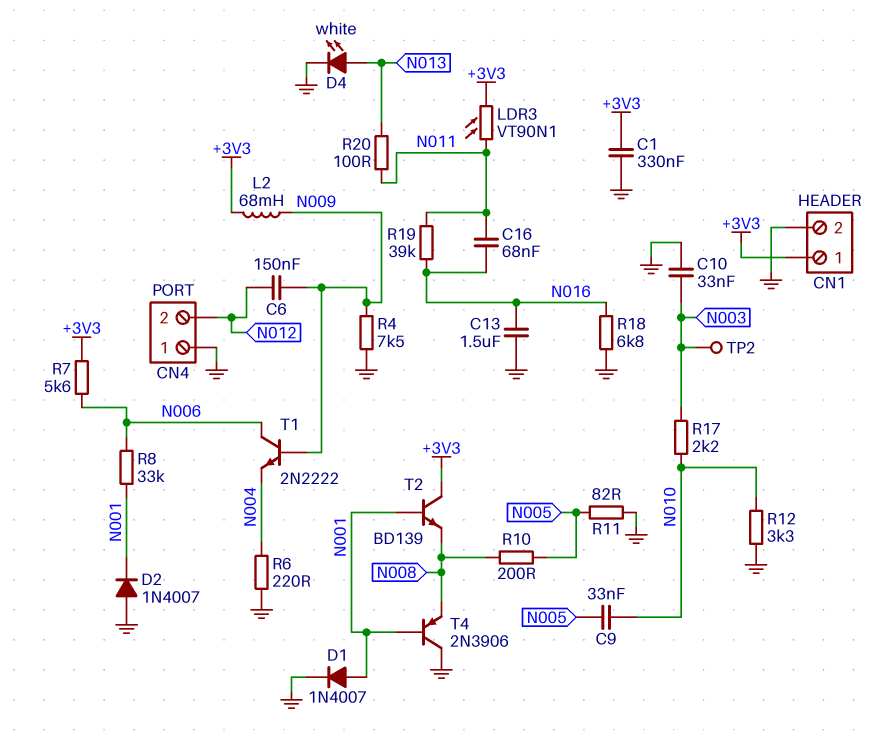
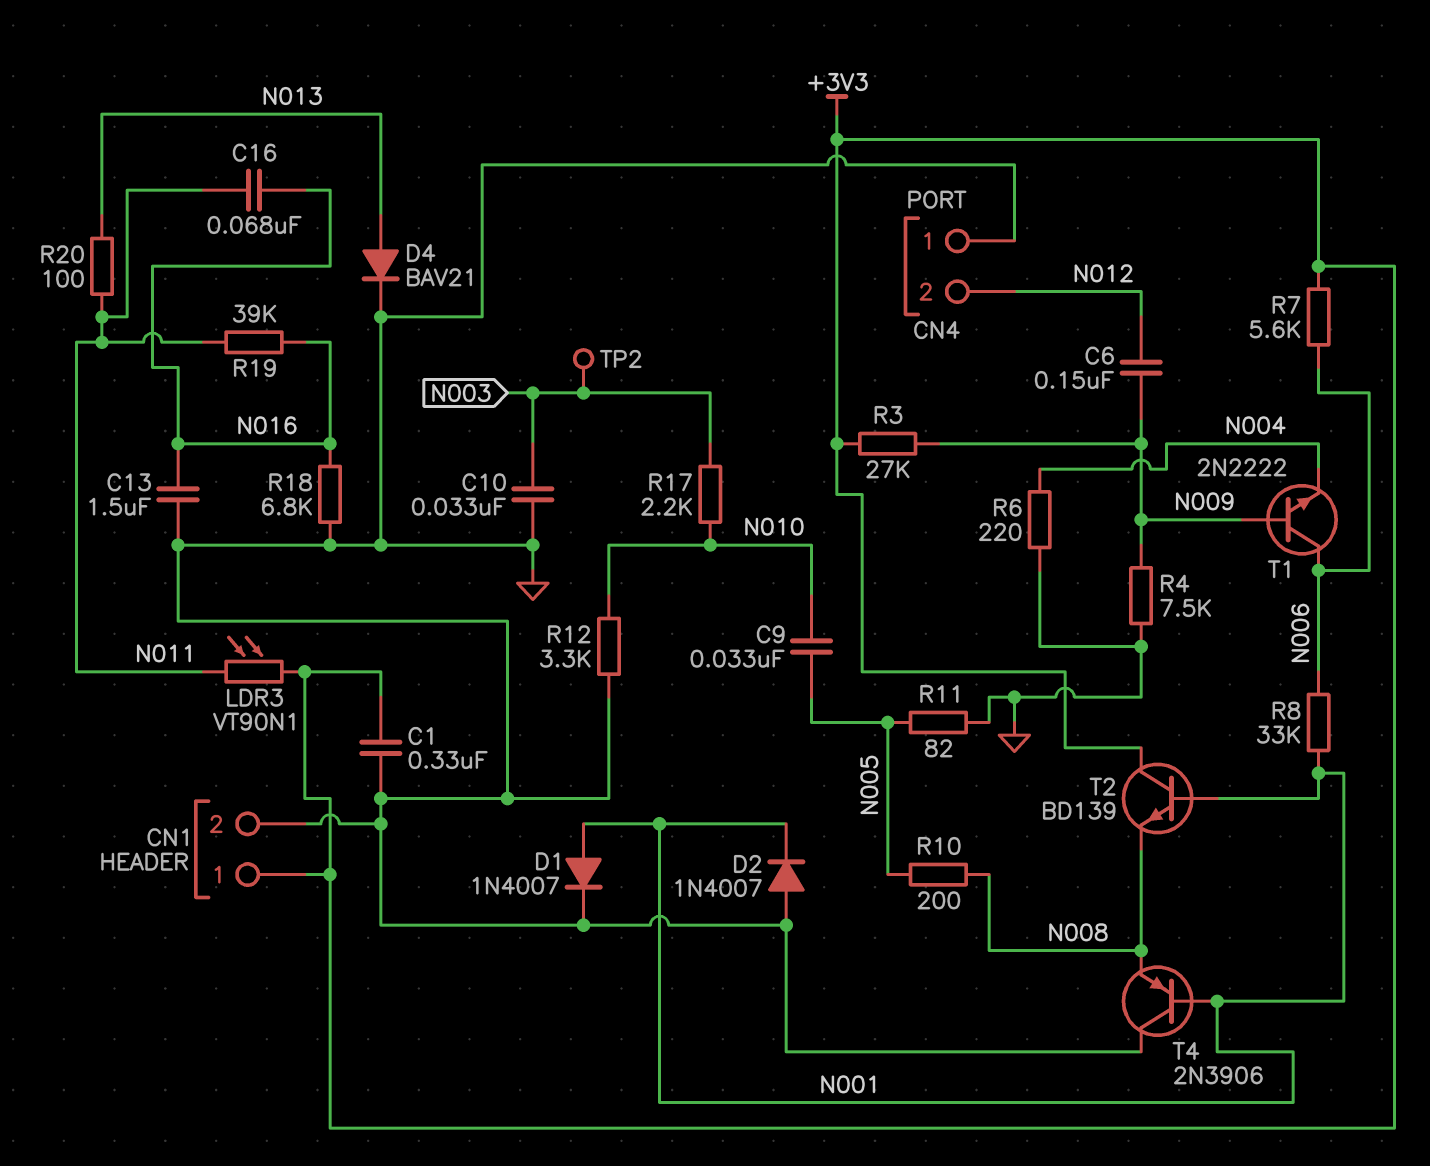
D4: LED white (A N013, K GND) -> diode BAV21 (A N013, K GND)
L2: 68mH (+3V3, N009) -> none
R3: none -> 27k (+3V3, N009)

